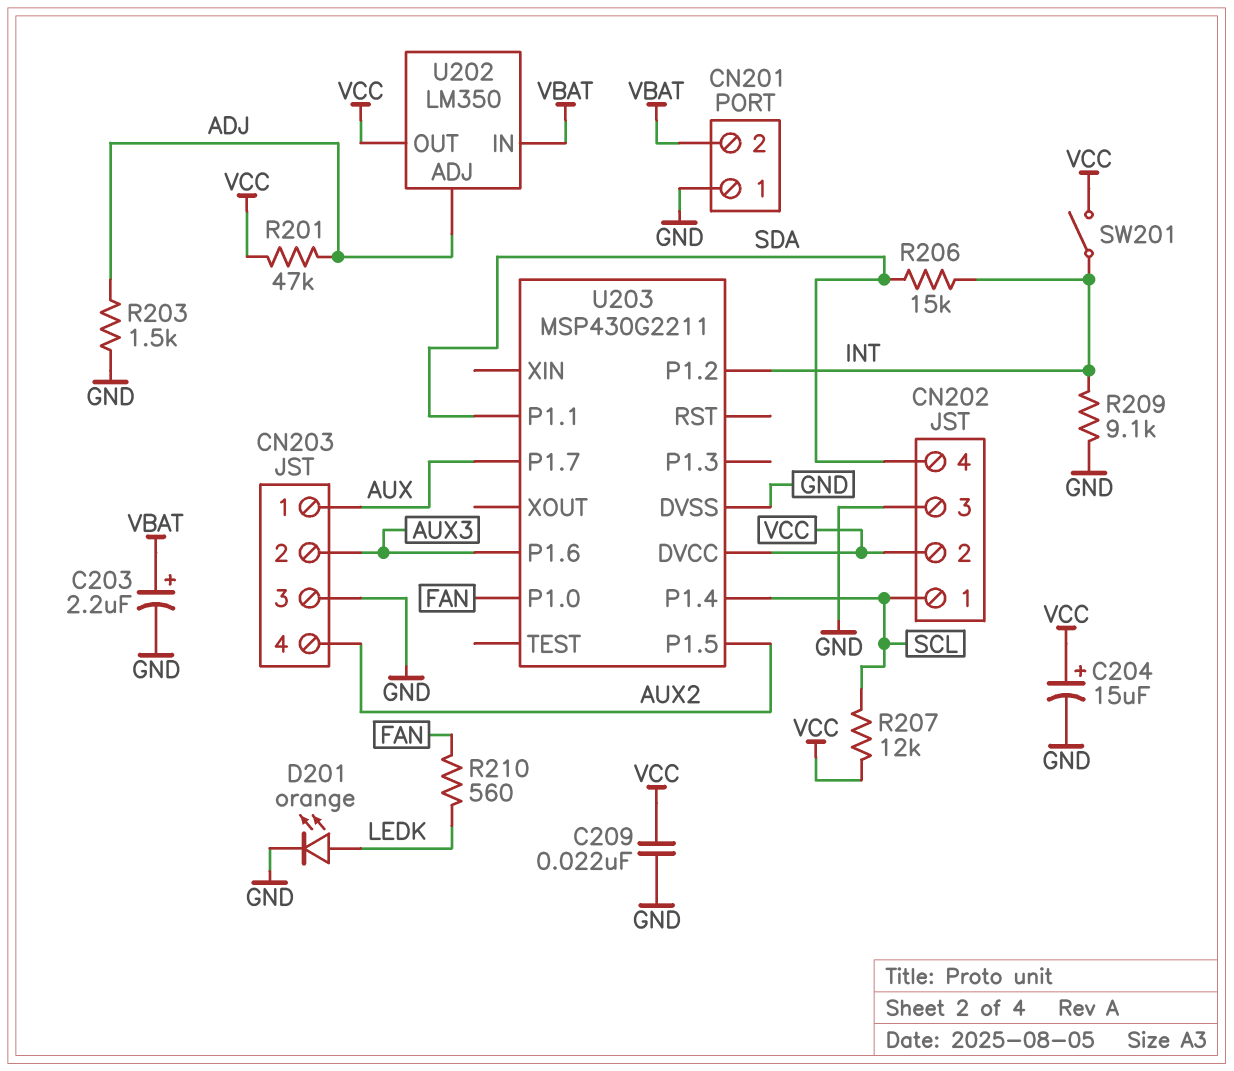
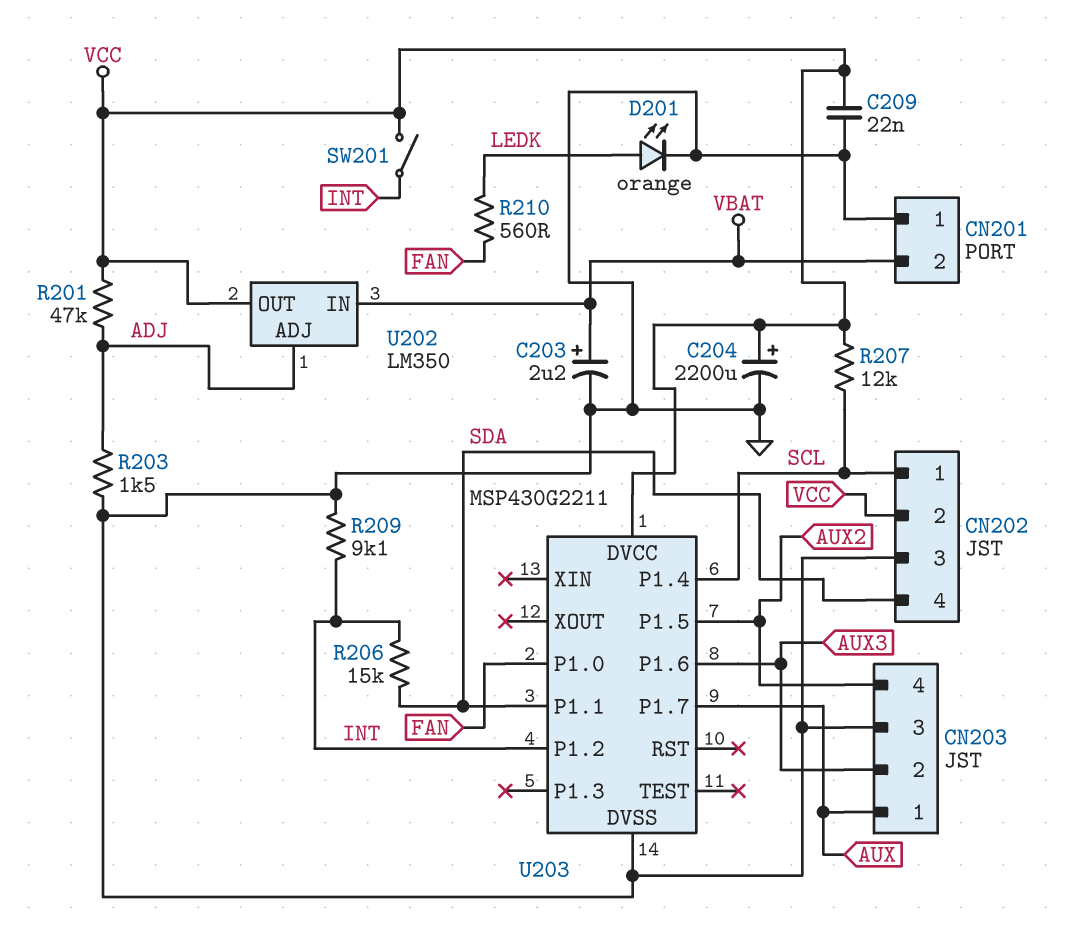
C204: 15uF (plus VCC, minus GND) -> 2200uF (plus VCC, minus GND)

